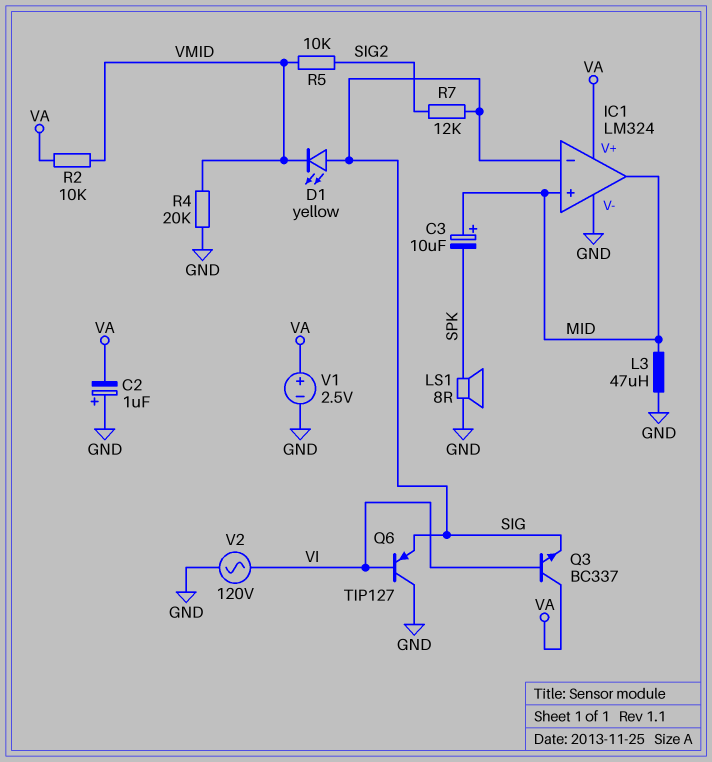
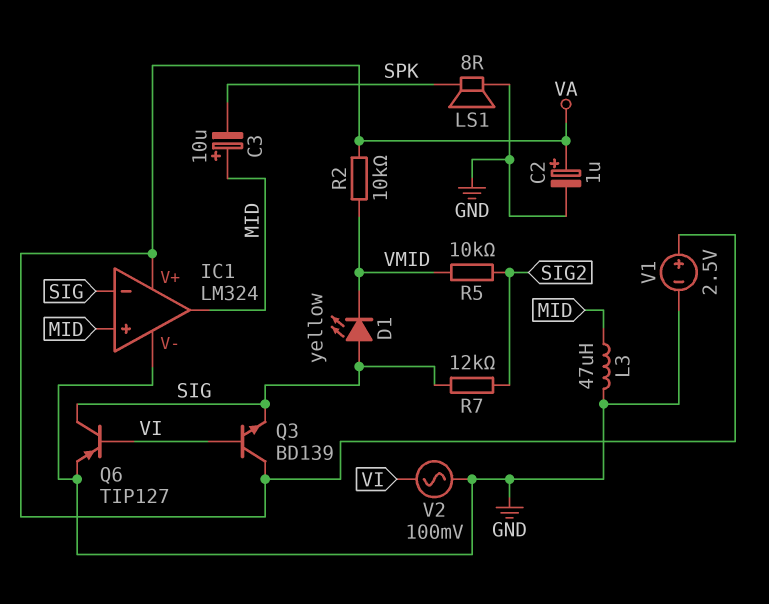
C2: 1uF (plus GND, minus VA) -> 1uF (plus VA, minus GND)
Q3: NPN BC337 (B VI, C VA, E SIG) -> NPN BD139 (B VI, C VA, E SIG)
Q6: PNP TIP127 (B VI, C GND, E SIG) -> PNP TIP127 (B VI, C SIG, E GND)
R4: 20k (GND, VMID) -> none
V2: AC 120V (GND, VI) -> AC 100mV (GND, VI)

